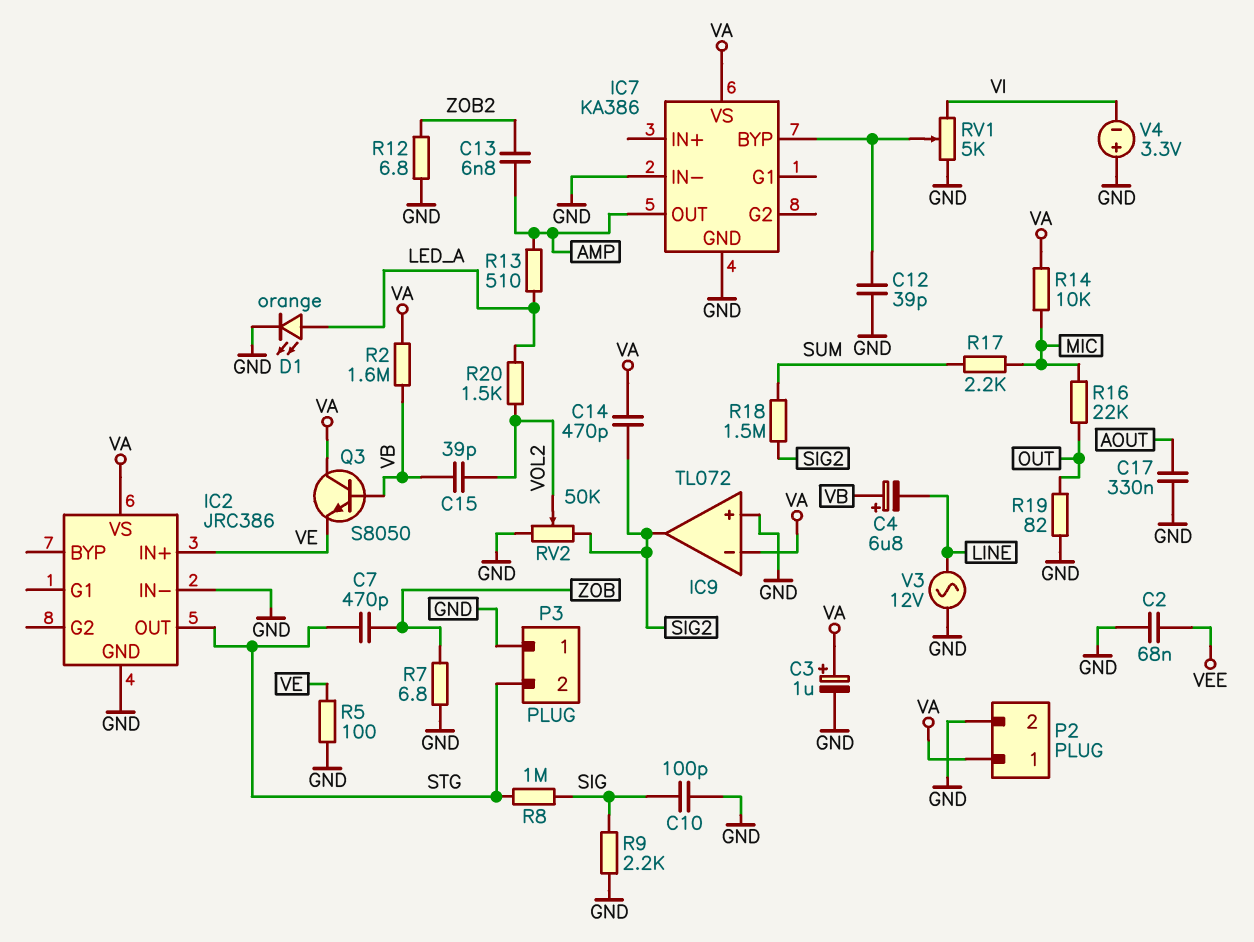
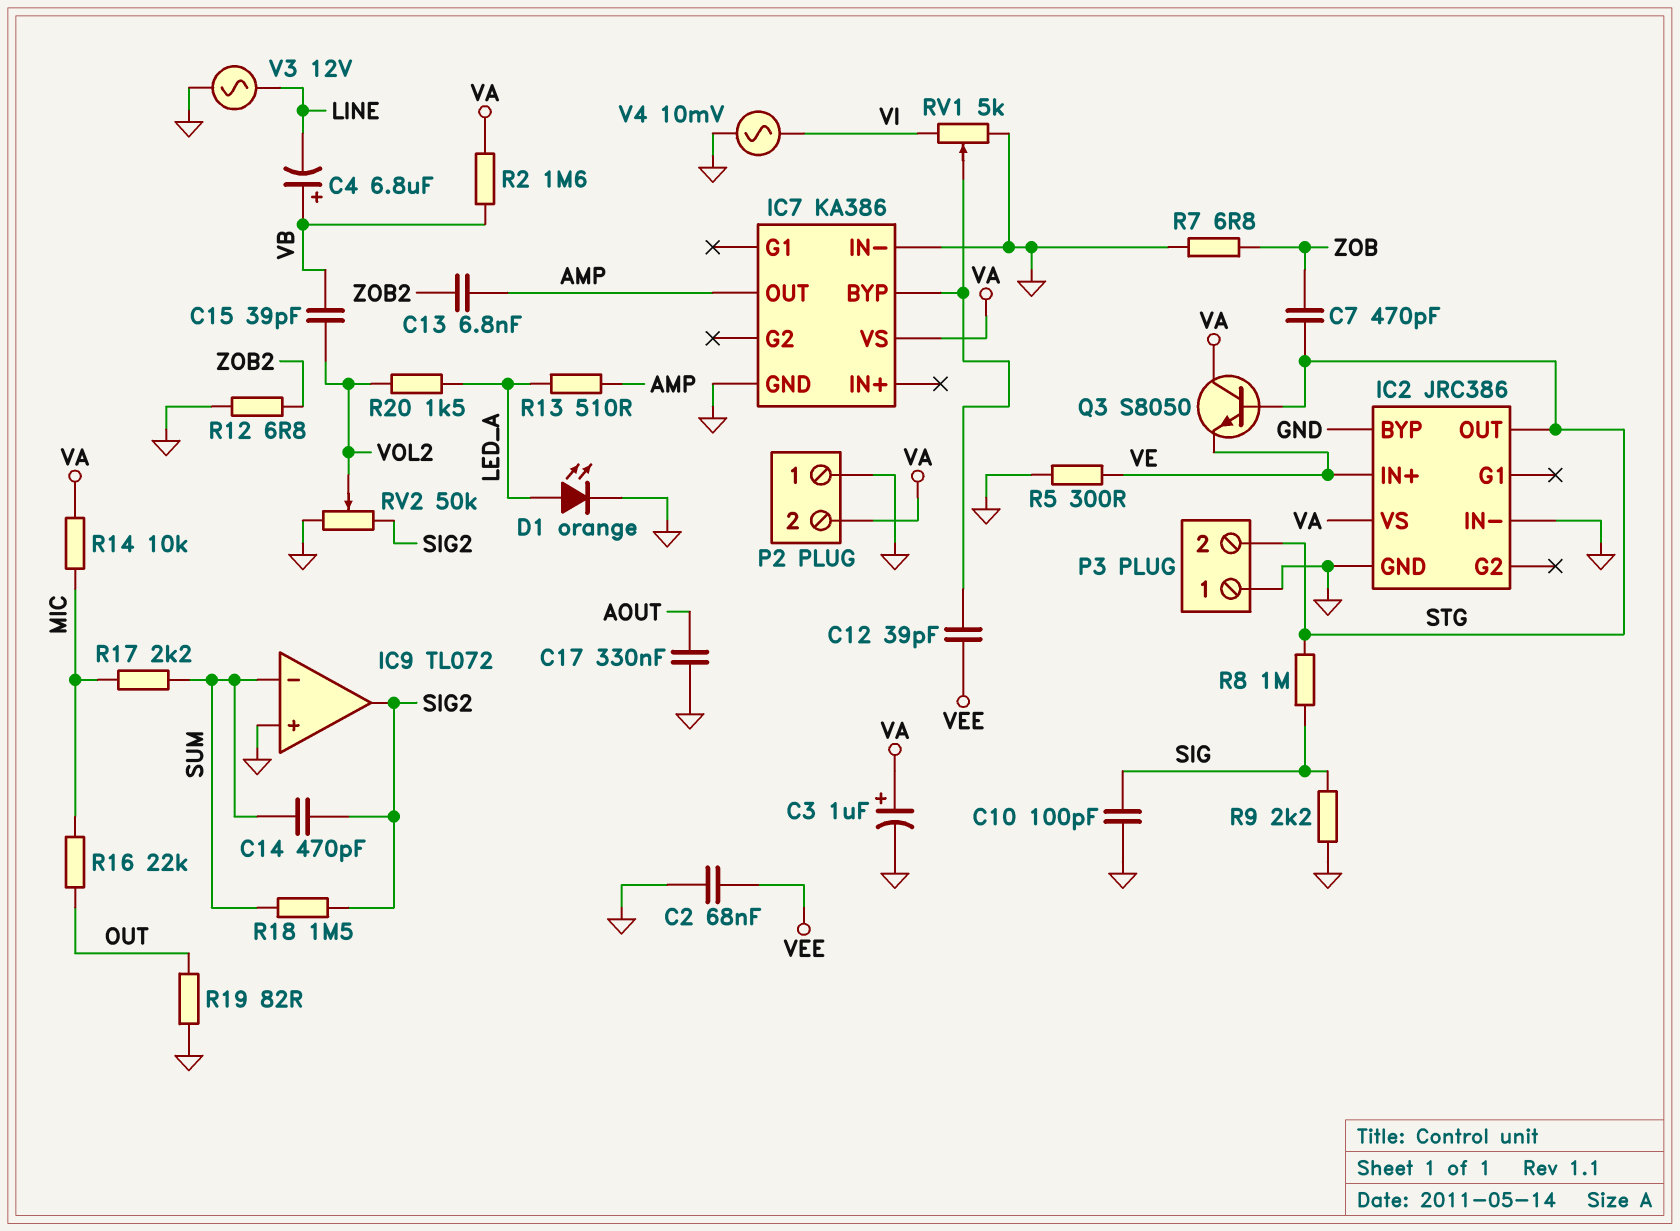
C12: 39pF (GND, IC7/BYP) -> 39pF (IC7/BYP, VEE)
C14: 470pF (SIG2, VA) -> 470pF (SIG2, SUM)
IC2 pin BYP: none -> GND
IC9 pin in-: VA -> SUM
P2 pin 1: VA -> GND
P2 pin 2: GND -> VA
Q3: NPN S8050 (B VB, C VA, E VE) -> NPN S8050 (B STG, C VA, E VE)
R5: 100 (GND, VE) -> 300 (GND, VE)
V4: 3.3V (plus GND, minus VI) -> AC 10mV (GND, VI)

